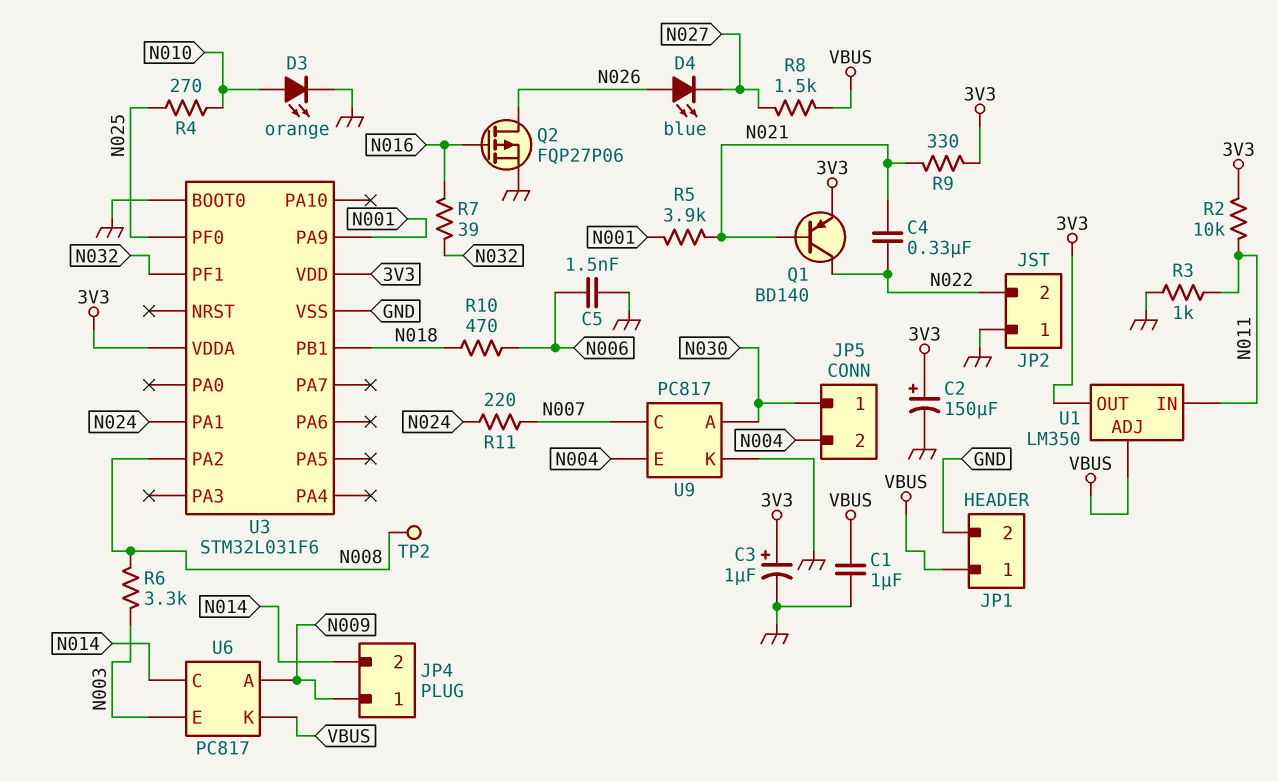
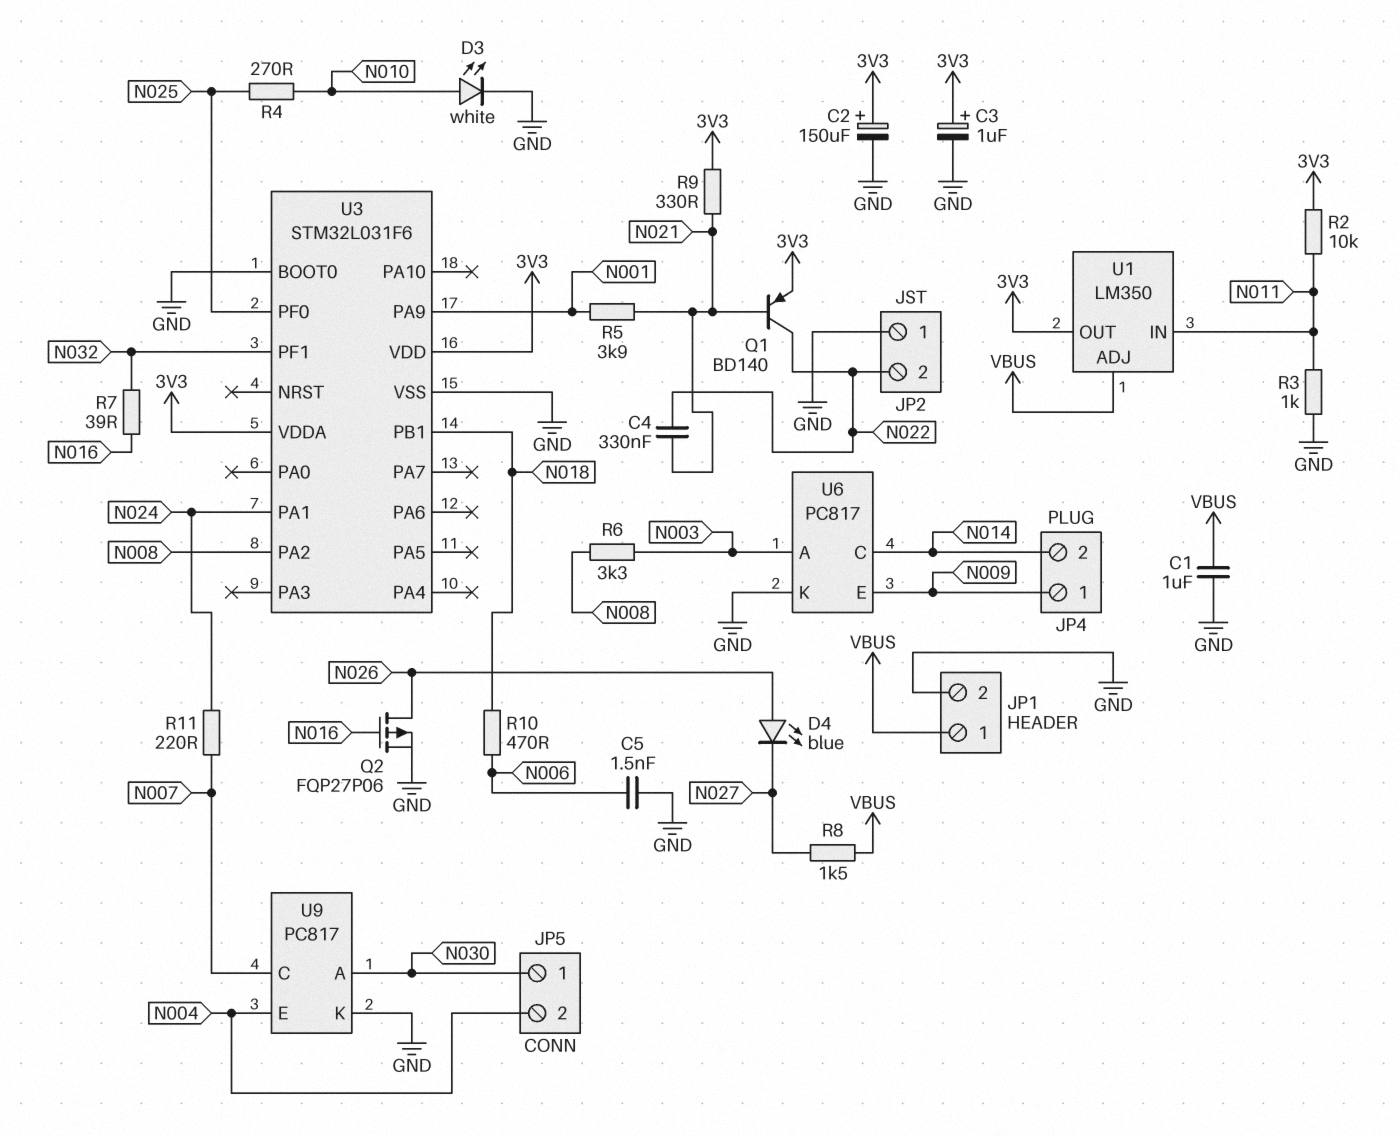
D3: LED orange (A N010, K GND) -> LED white (A N010, K GND)
TP2: test point (N008) -> none
U6 pin A: N009 -> N003
U6 pin E: N003 -> N009
U6 pin K: VBUS -> GND

